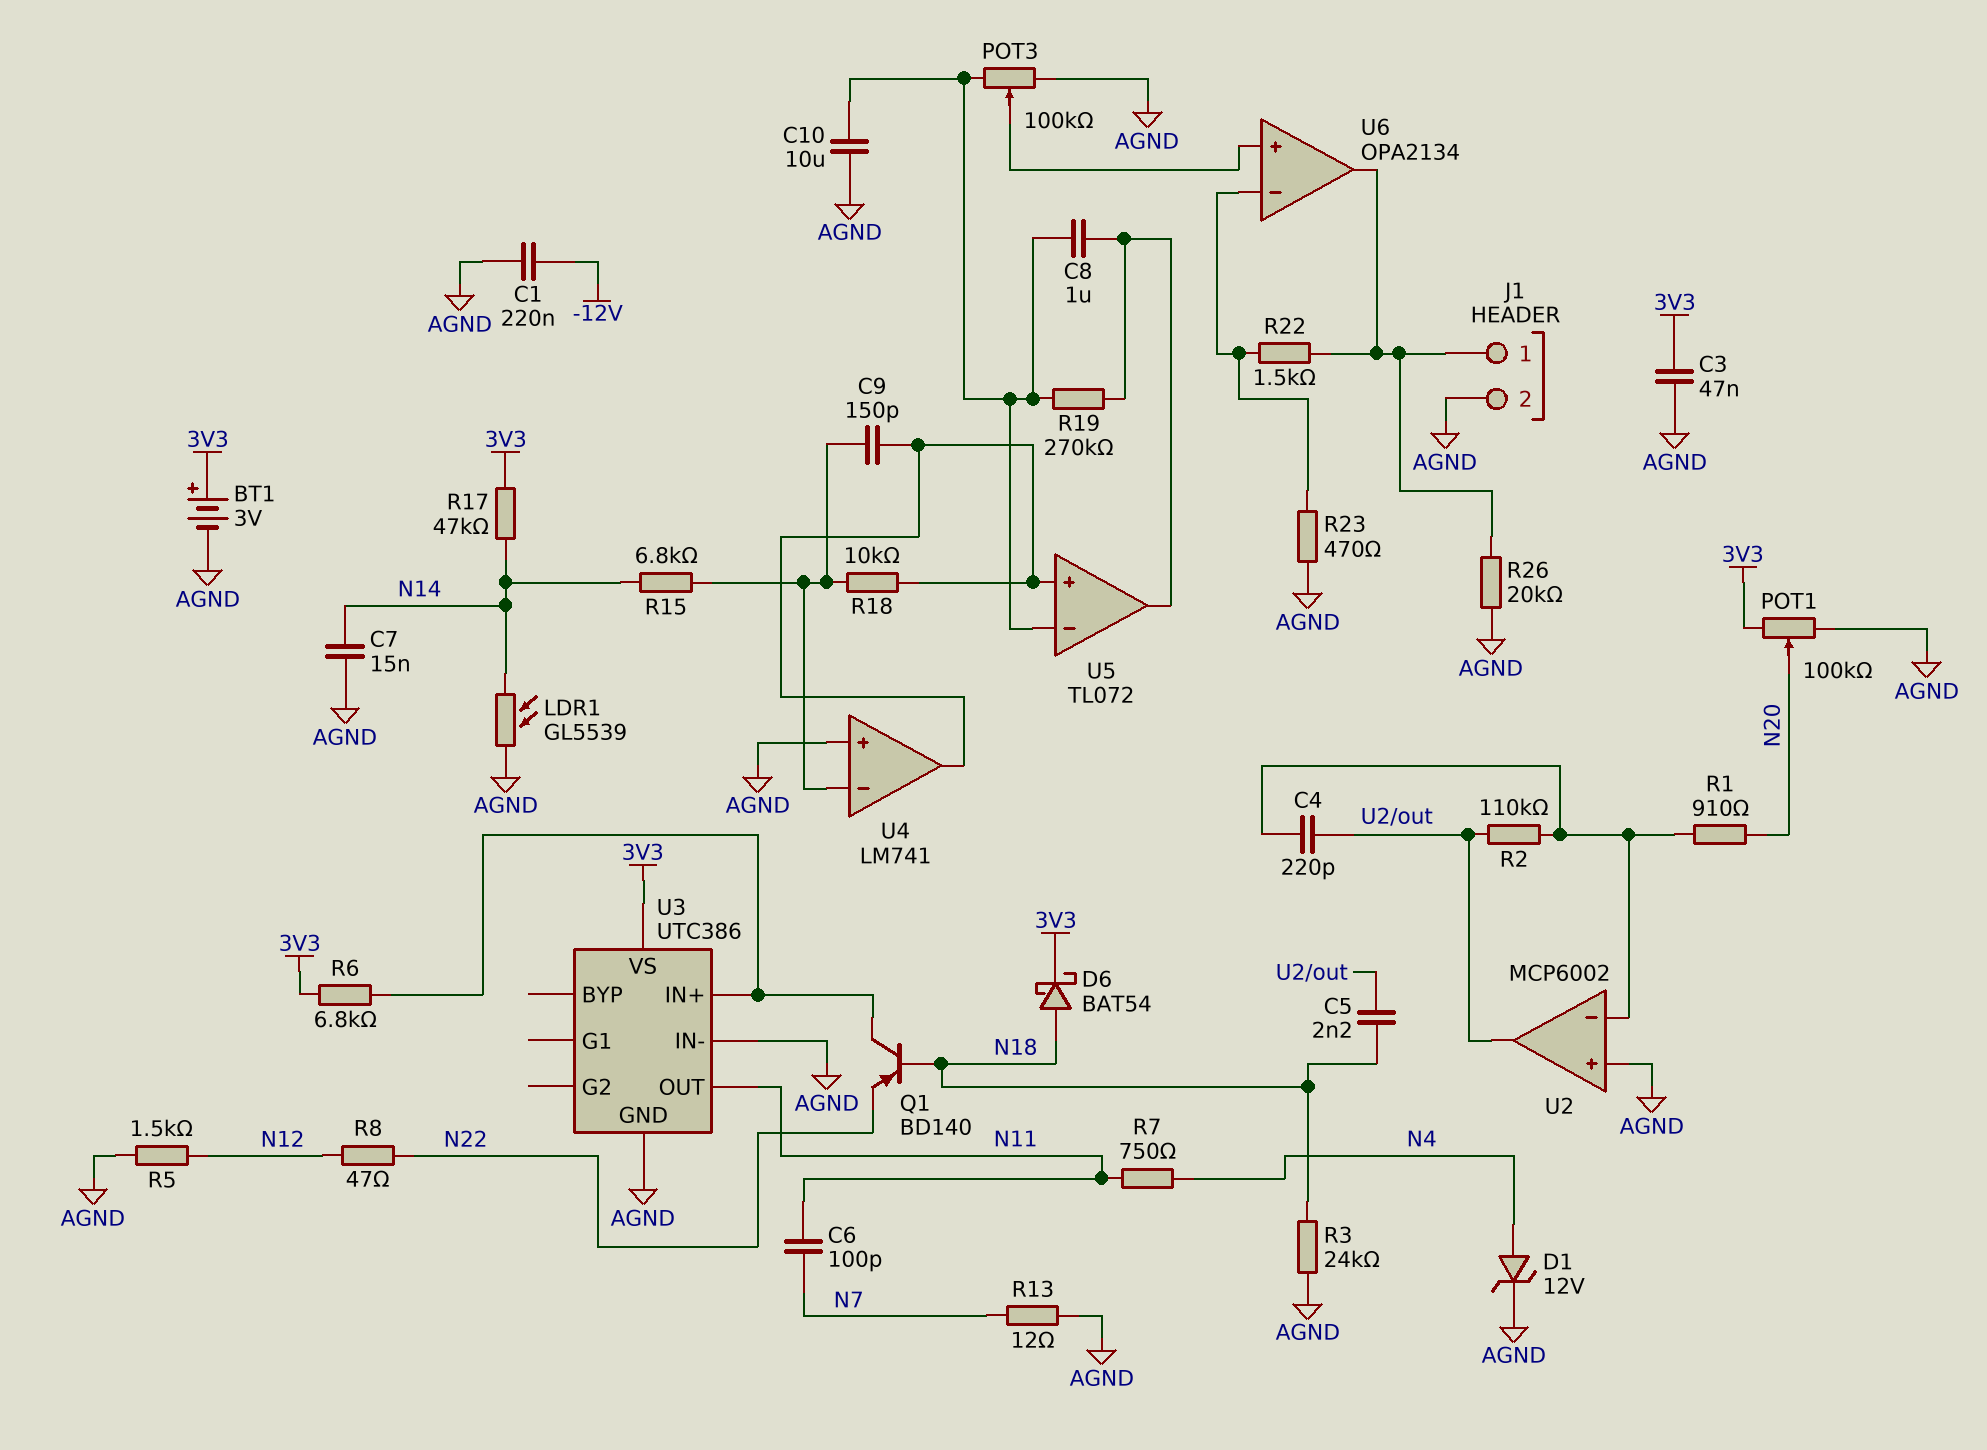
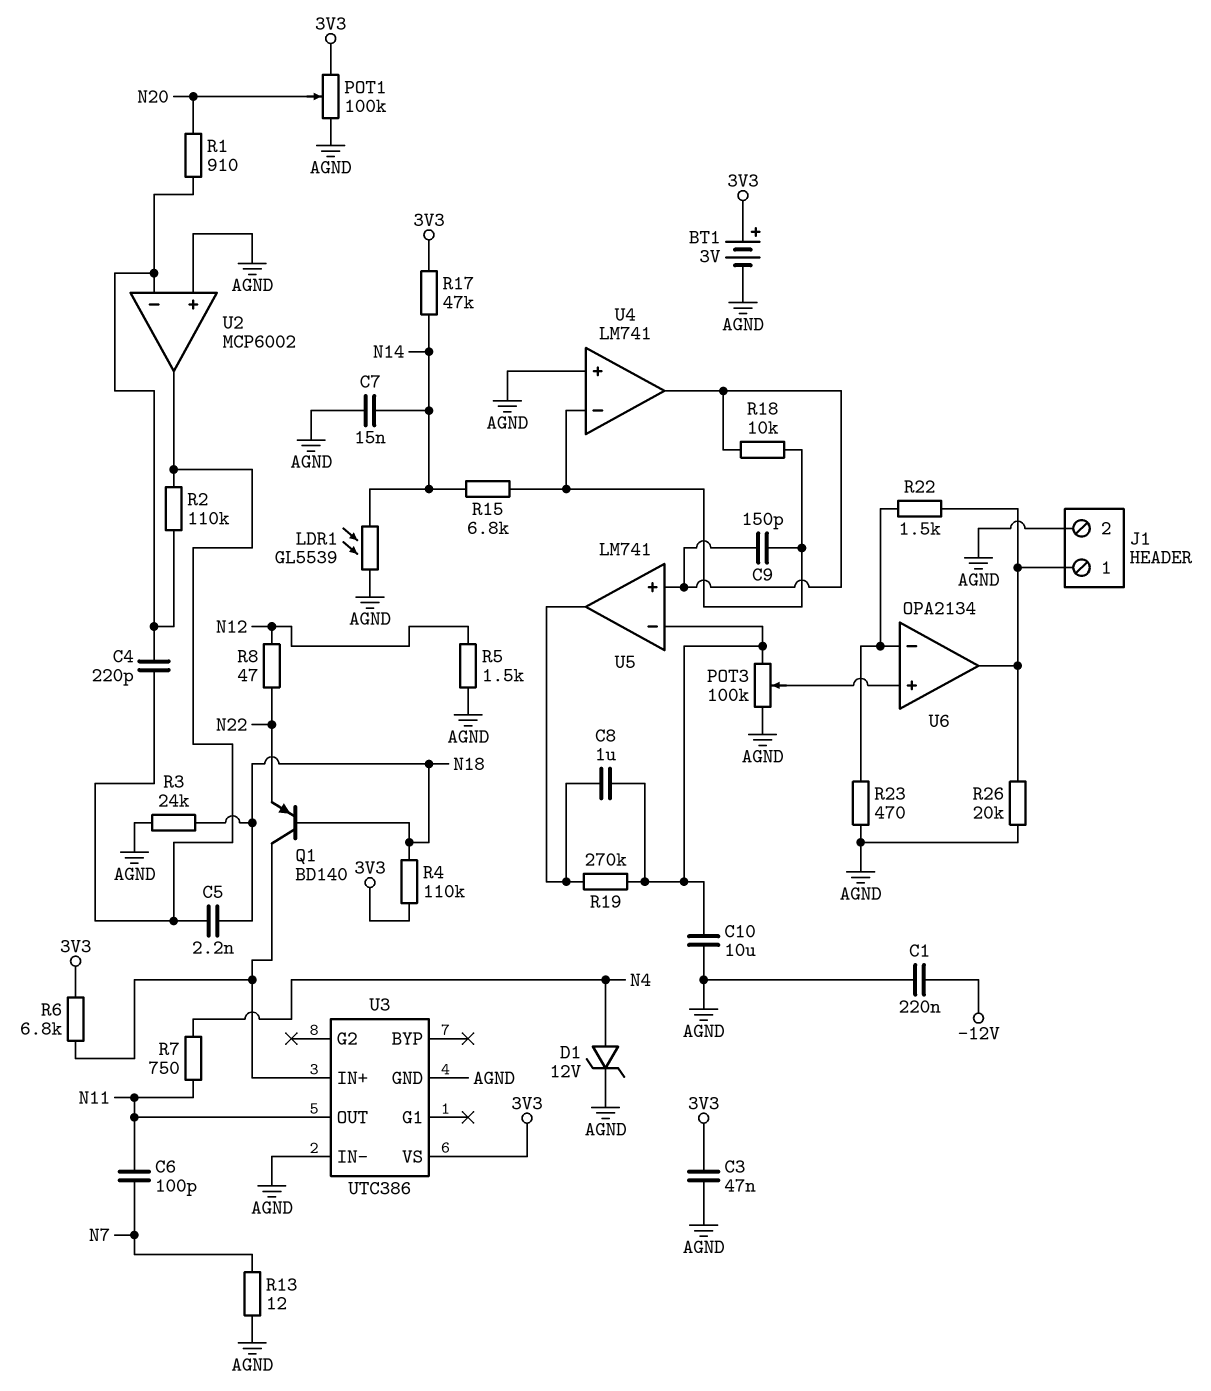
D6: schottky BAT54 (A N18, K 3V3) -> none
R4: none -> 110k (3V3, N18)
U5: TL072 -> LM741

